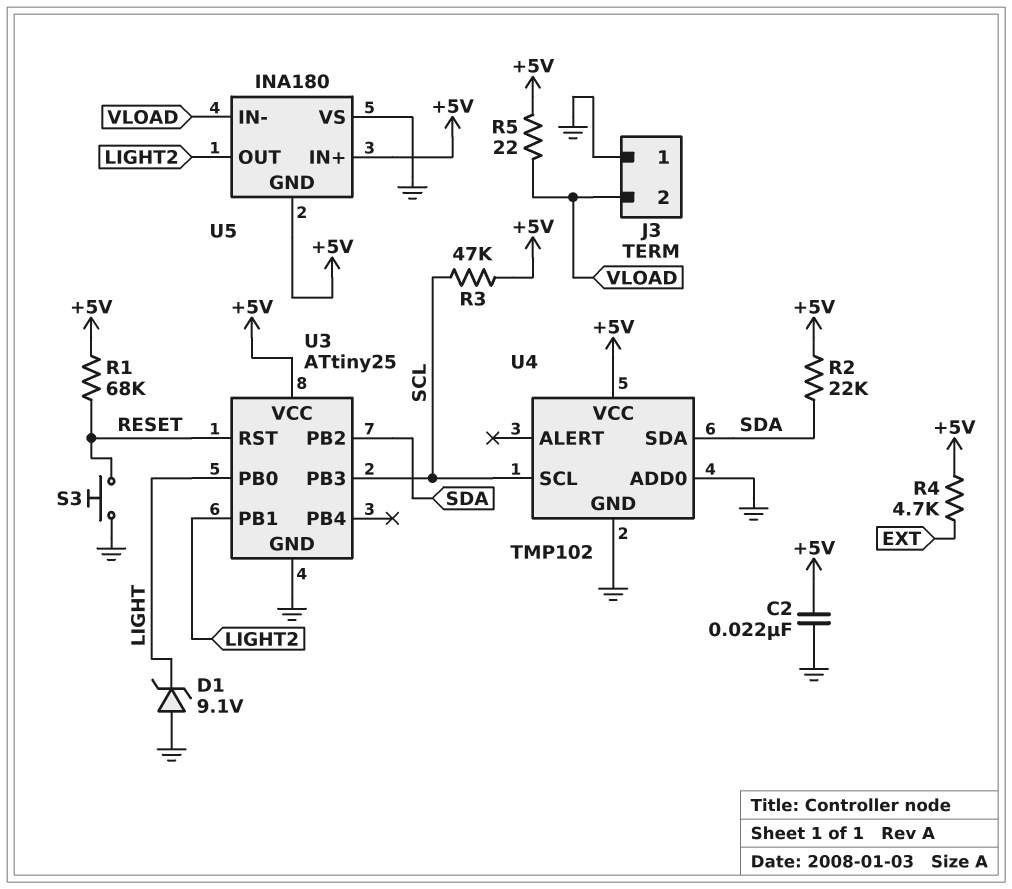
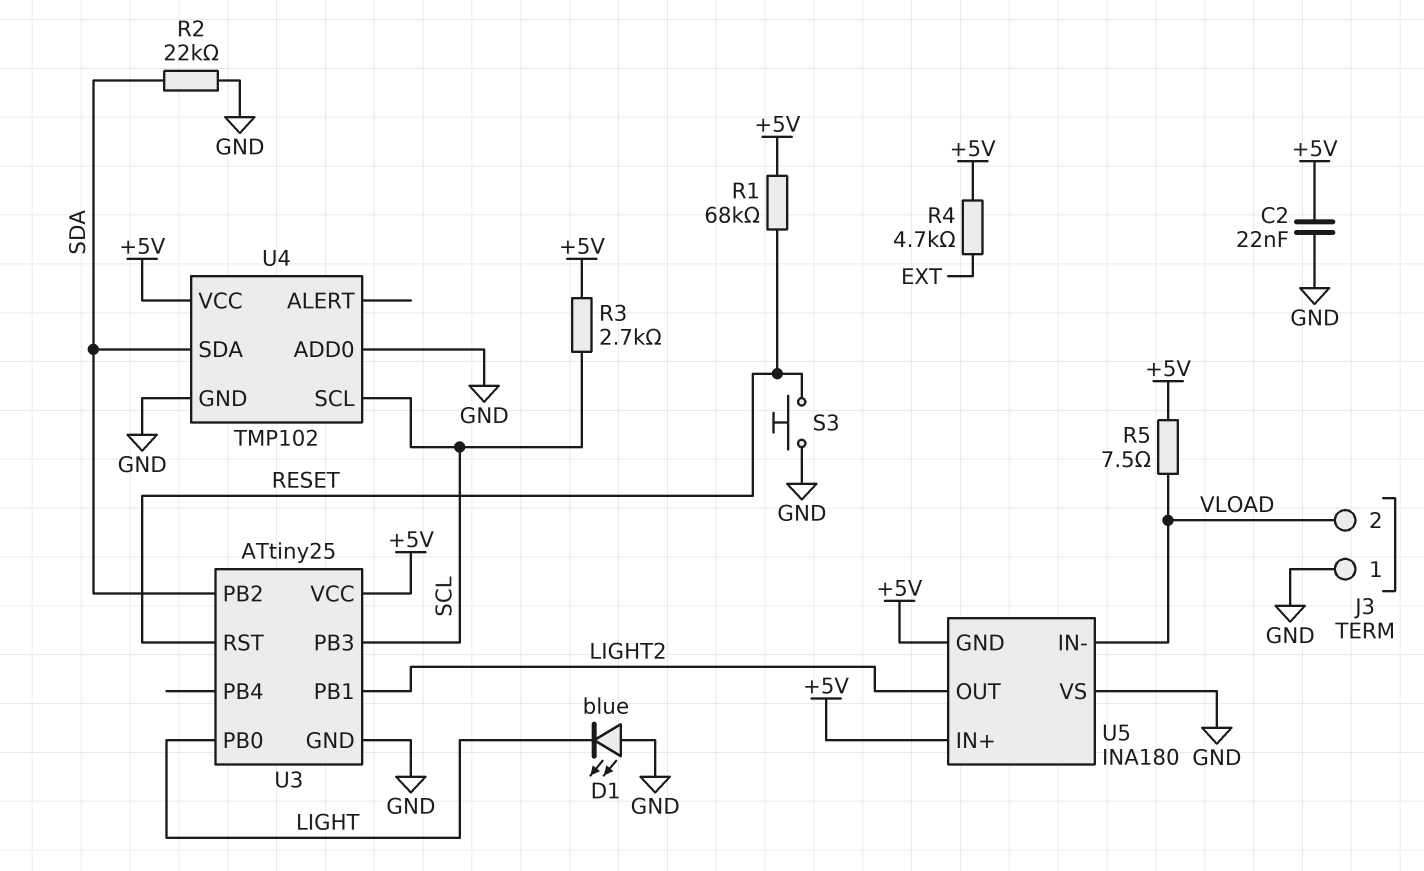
D1: zener 9.1V (A GND, K LIGHT) -> LED blue (A GND, K LIGHT)
R2: 22k (+5V, SDA) -> 22k (GND, SDA)
R3: 47k (+5V, SCL) -> 2.7k (+5V, SCL)
R5: 22 (+5V, VLOAD) -> 7.5 (+5V, VLOAD)

